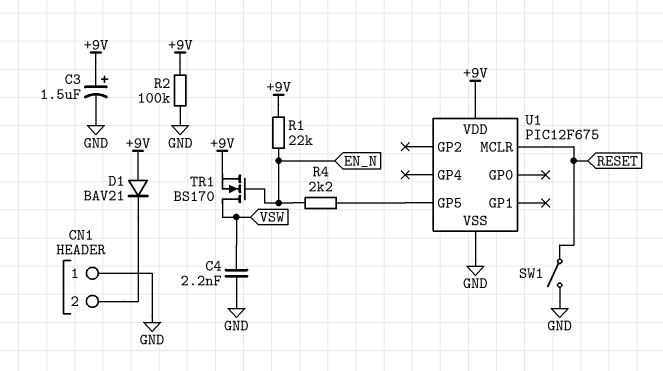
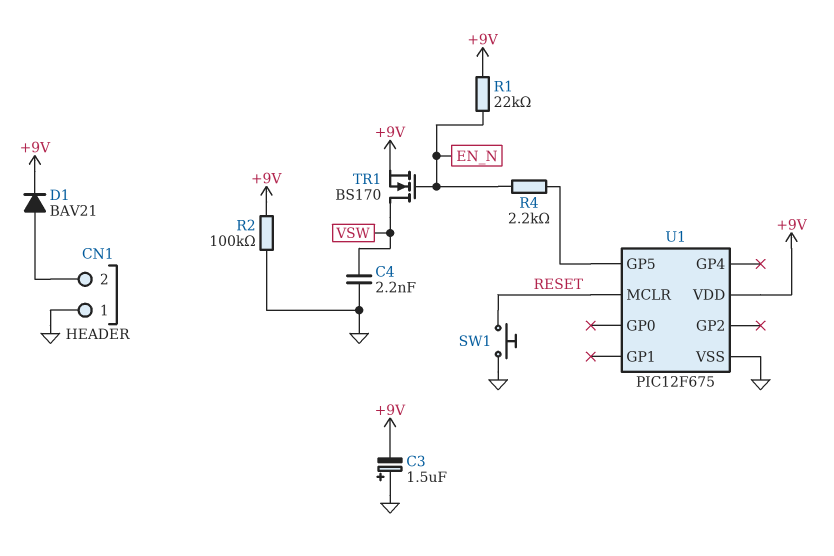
C3: 1.5uF (plus +9V, minus GND) -> 1.5uF (plus GND, minus +9V)
D1: diode BAV21 (A +9V, K CN1/2) -> diode BAV21 (A CN1/2, K +9V)
SW1: switch (GND, RESET) -> button (GND, RESET)

